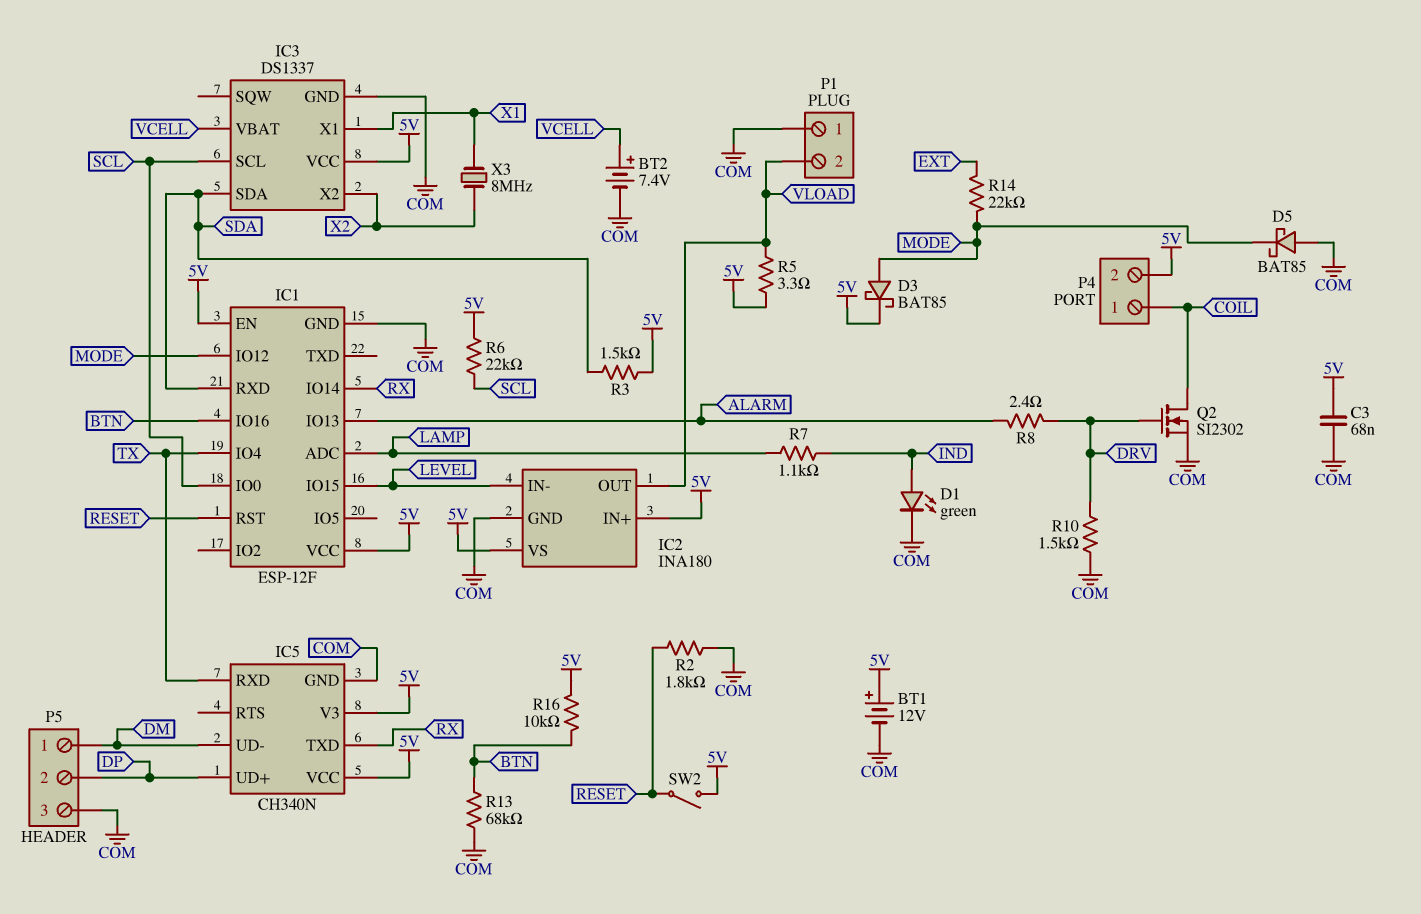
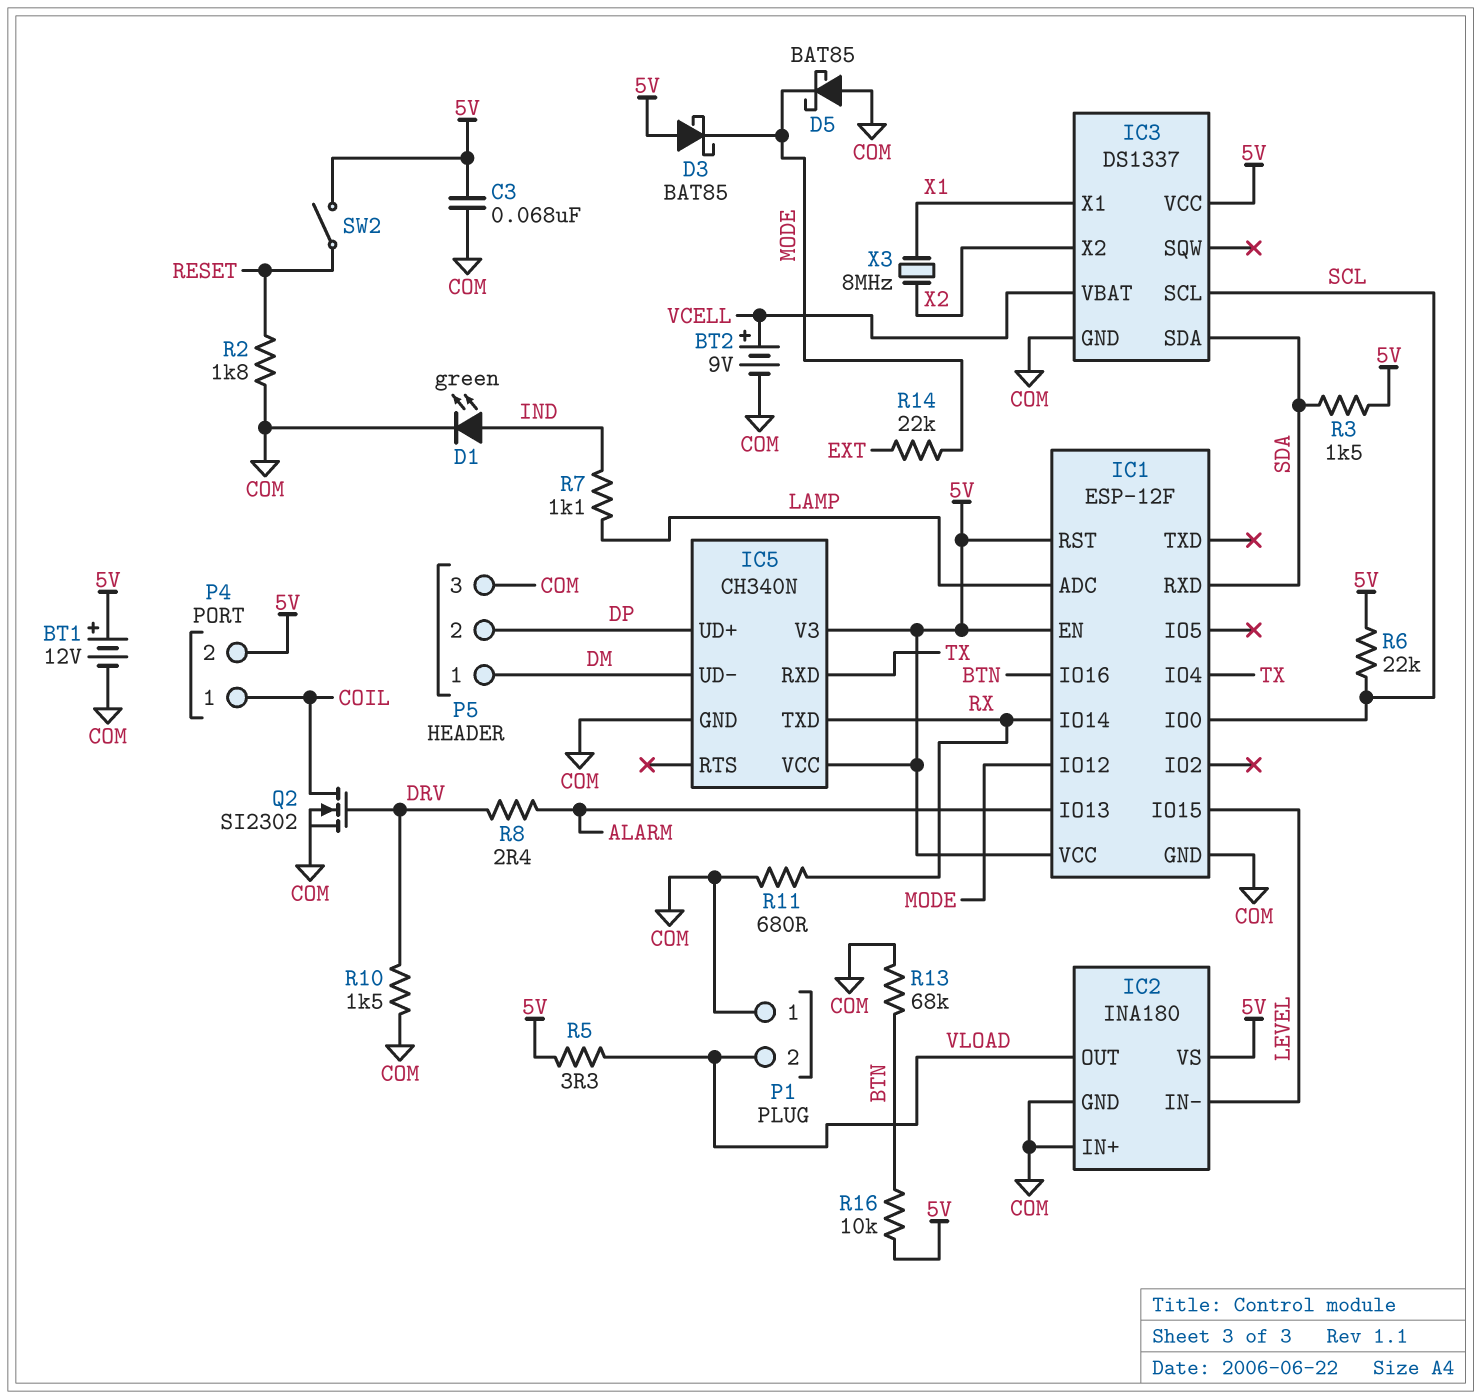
BT2: 7.4V (plus VCELL, minus COM) -> 9V (plus VCELL, minus COM)
D3: schottky BAT85 (A MODE, K 5V) -> schottky BAT85 (A 5V, K MODE)
IC1 pin RST: RESET -> 5V
IC2 pin IN+: 5V -> COM
R11: none -> 680 (COM, RX)

